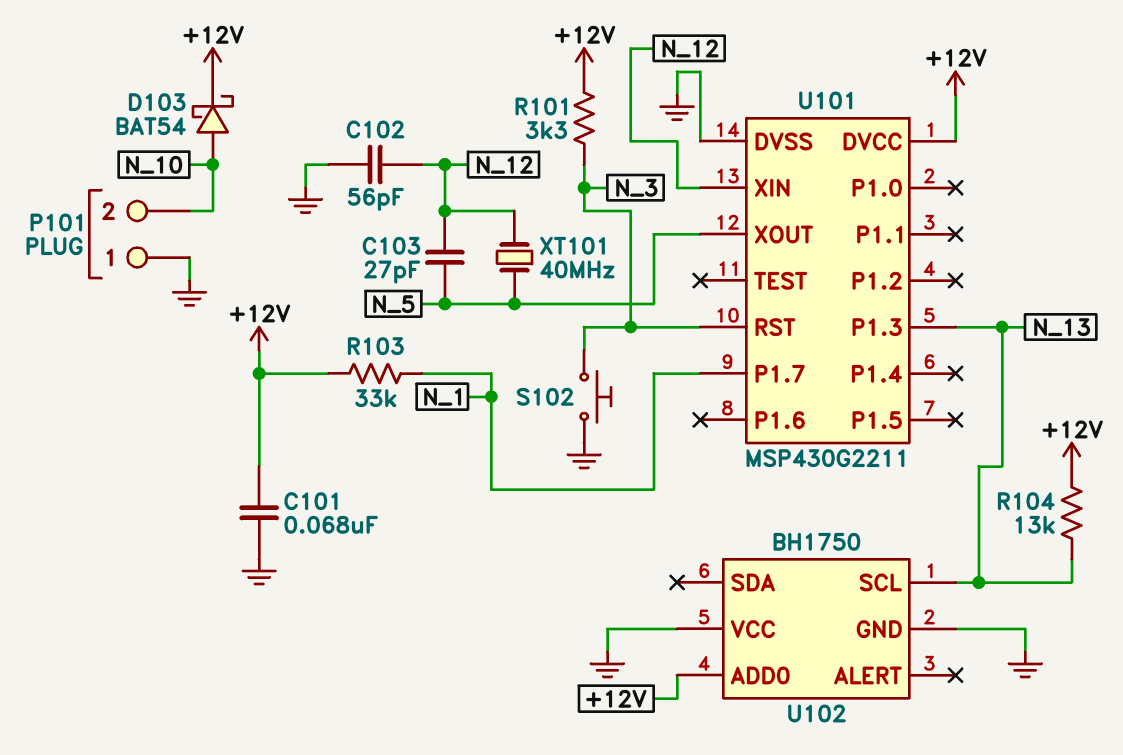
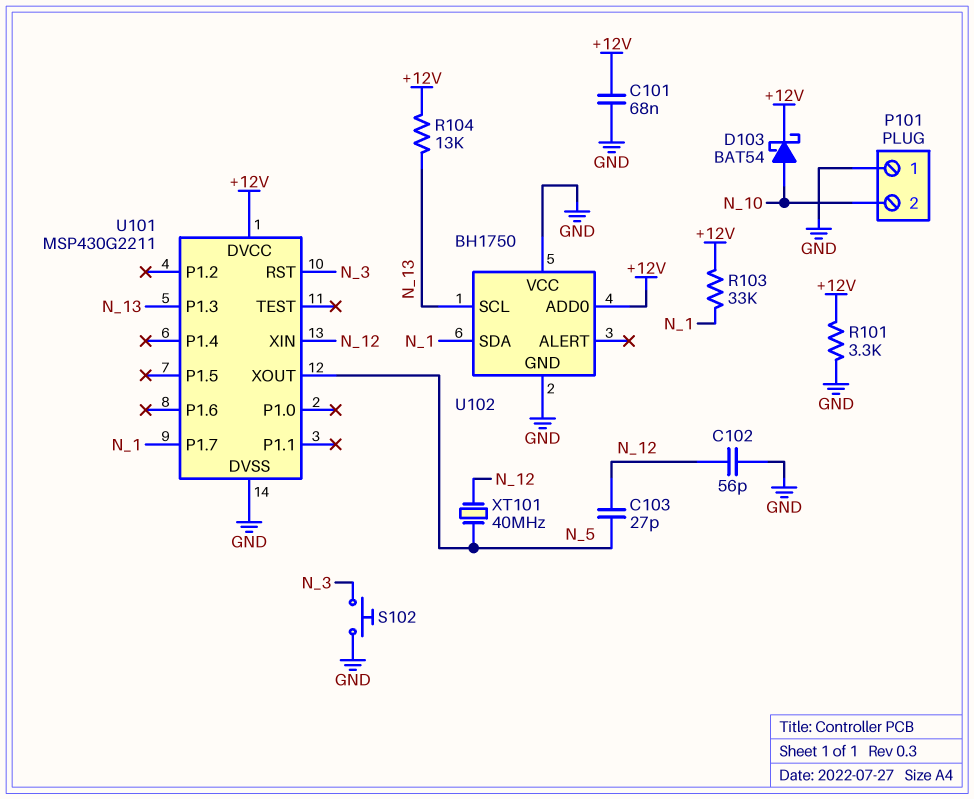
R101: 3.3k (+12V, N_3) -> 3.3k (+12V, GND)
U102 pin SDA: none -> N_1

